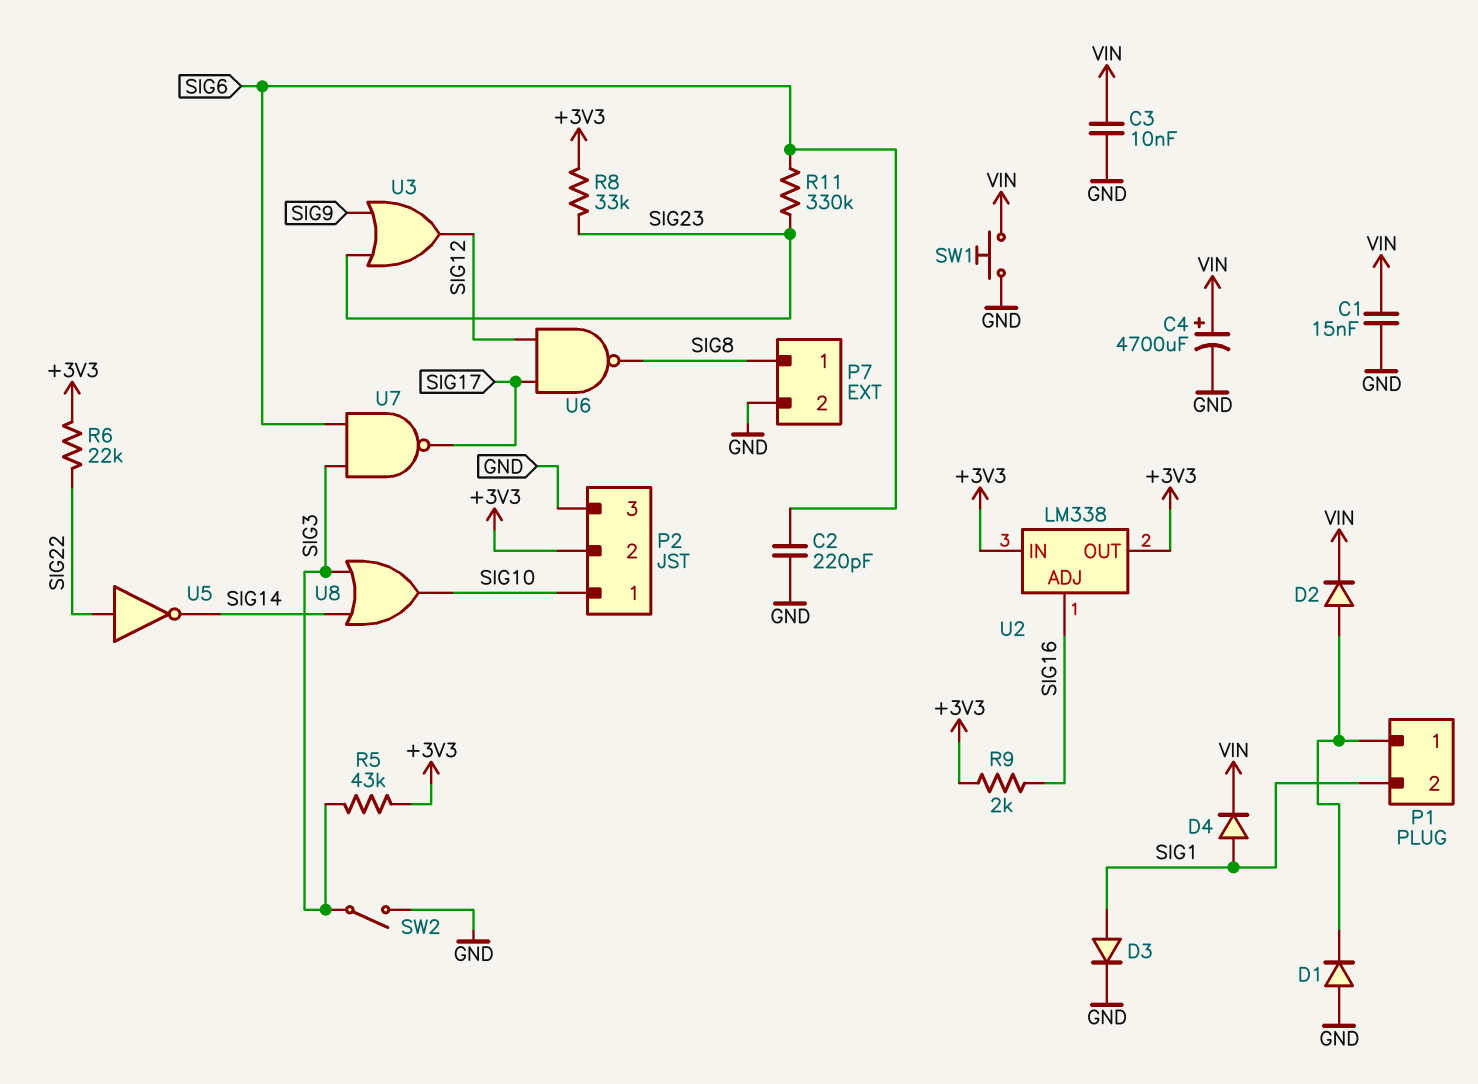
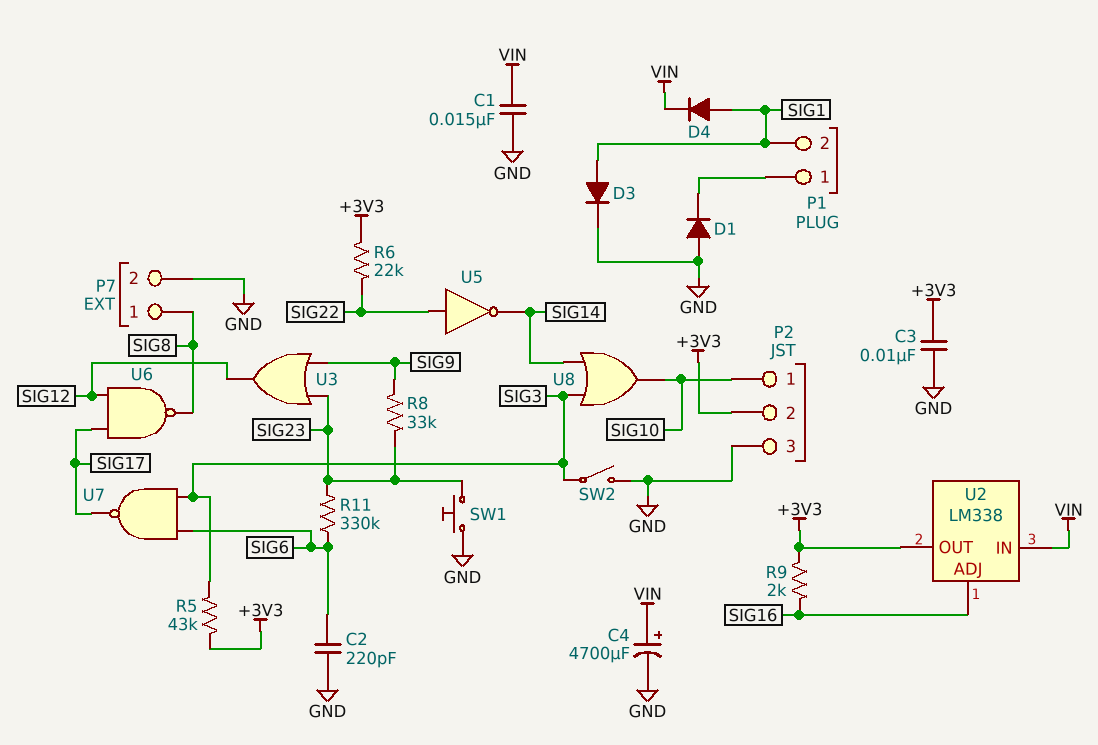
C3: 10nF (GND, VIN) -> 10nF (+3V3, GND)
D2: diode (A P1/1, K VIN) -> none
R8: 33k (+3V3, SIG23) -> 33k (SIG9, SIG23)
SW1: button (GND, VIN) -> button (GND, SIG23)
U2 pin IN: +3V3 -> VIN

